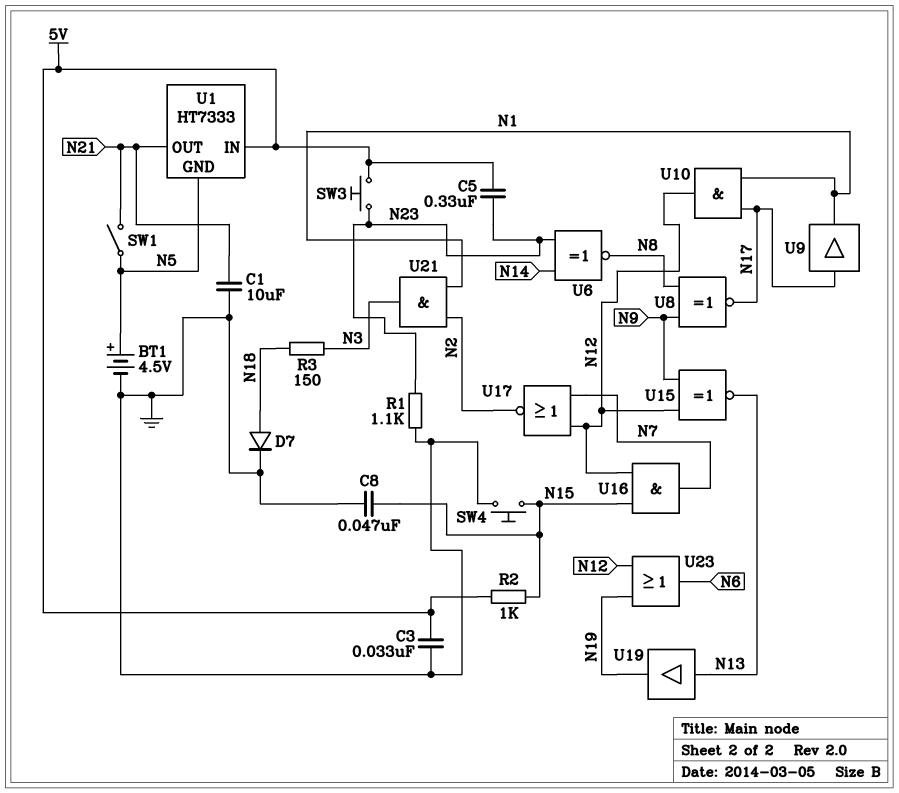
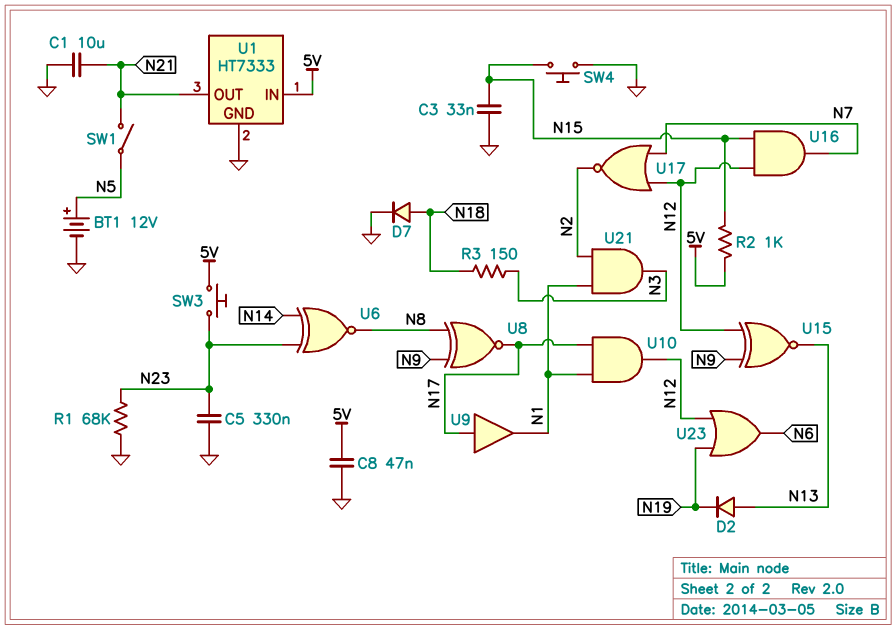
BT1: 4.5V (plus N5, minus GND) -> 12V (plus N5, minus GND)
C3: 33nF (5V, GND) -> 33nF (GND, N15)
C5: 330nF (5V, N23) -> 330nF (GND, N23)
C8: 47nF (GND, N15) -> 47nF (5V, GND)
D2: none -> diode (A N13, K N19)
R1: 1.1k (GND, N23) -> 68k (GND, N23)
U1 pin GND: N5 -> GND
U19: buffer (in N13, out N19) -> none

